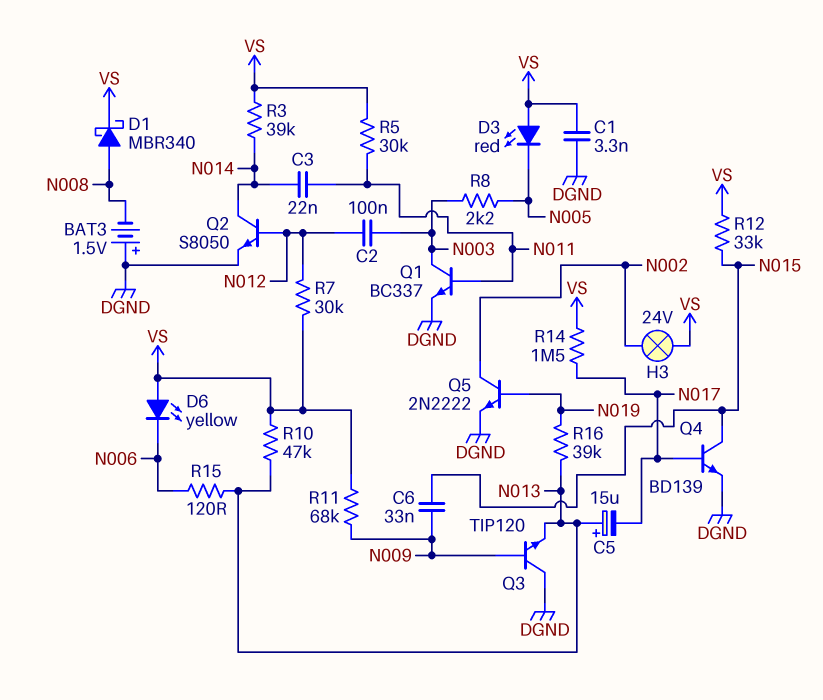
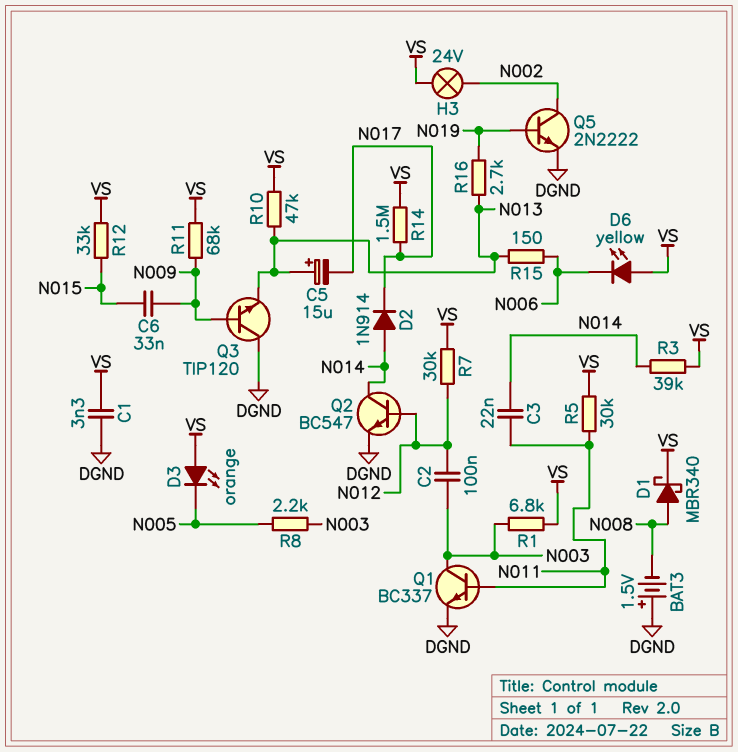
D2: none -> diode 1N914 (A N014, K N017)
D3: LED red (A VS, K N005) -> LED orange (A VS, K N005)
Q2: NPN S8050 (B N012, C N014, E DGND) -> NPN BC547 (B N012, C N014, E DGND)
Q4: NPN BD139 (B N017, C N015, E DGND) -> none
R1: none -> 6.8k (N003, VS)
R15: 120 (N006, N013) -> 150 (N006, N013)
R16: 39k (N013, N019) -> 2.7k (N013, N019)

